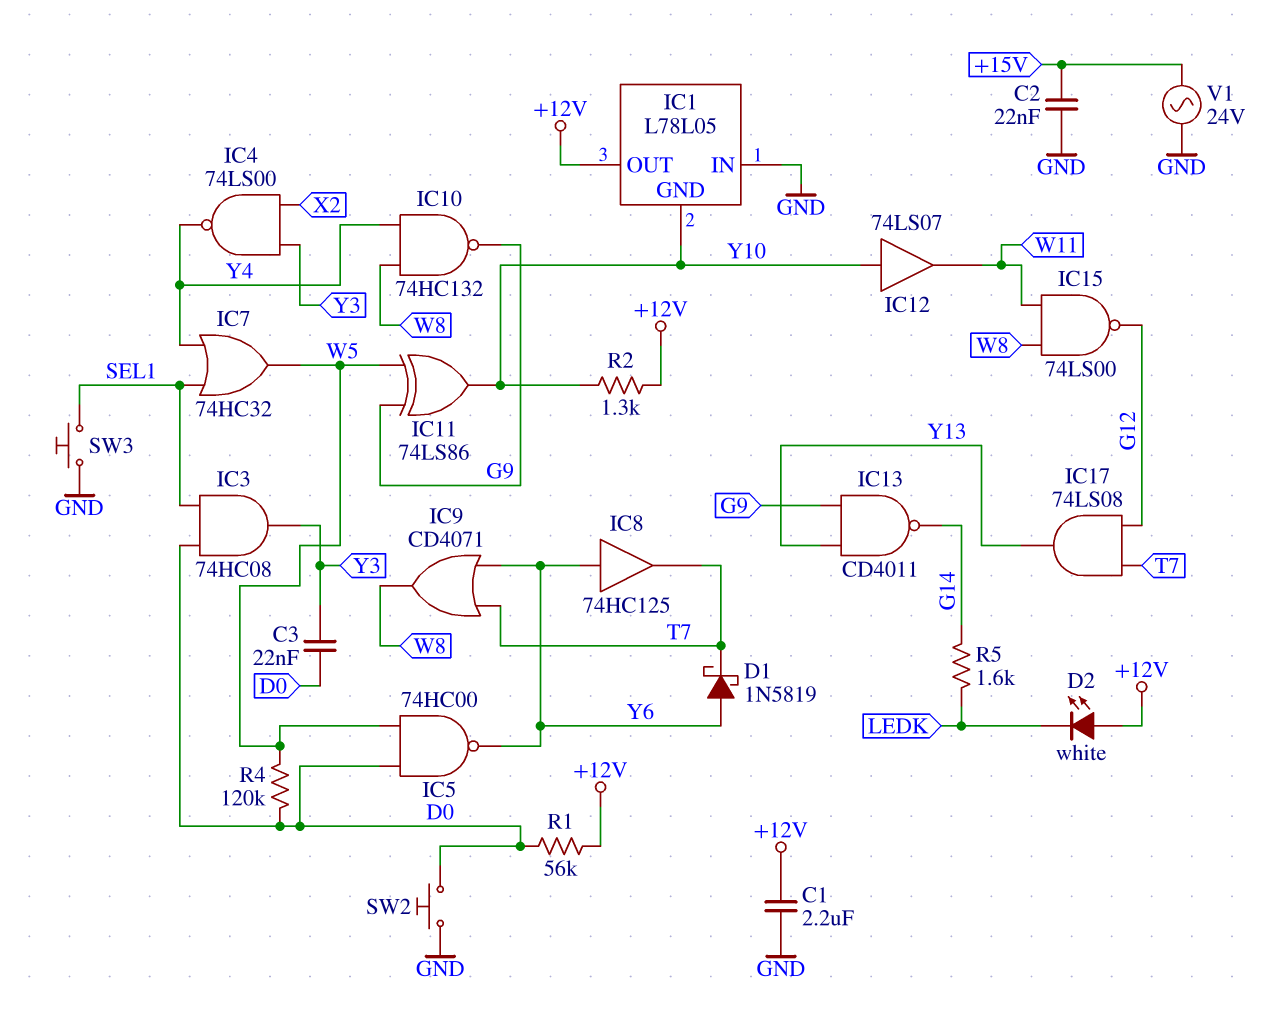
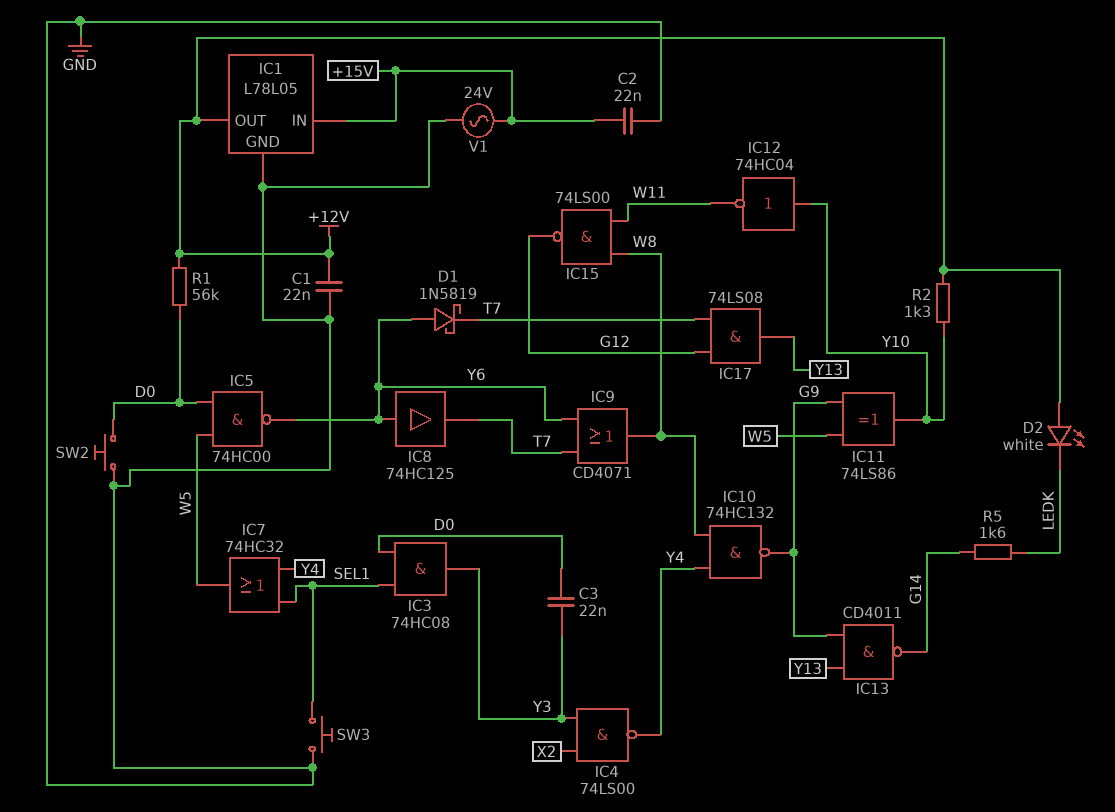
C1: 2.2uF (+12V, GND) -> 22nF (+12V, GND)
IC1 pin GND: Y10 -> GND
IC1 pin IN: GND -> +15V
IC12: buffer 74LS07 (in Y10, out W11) -> NOT 74HC04 (in Y10, out W11)
R4: 120k (D0, W5) -> none

